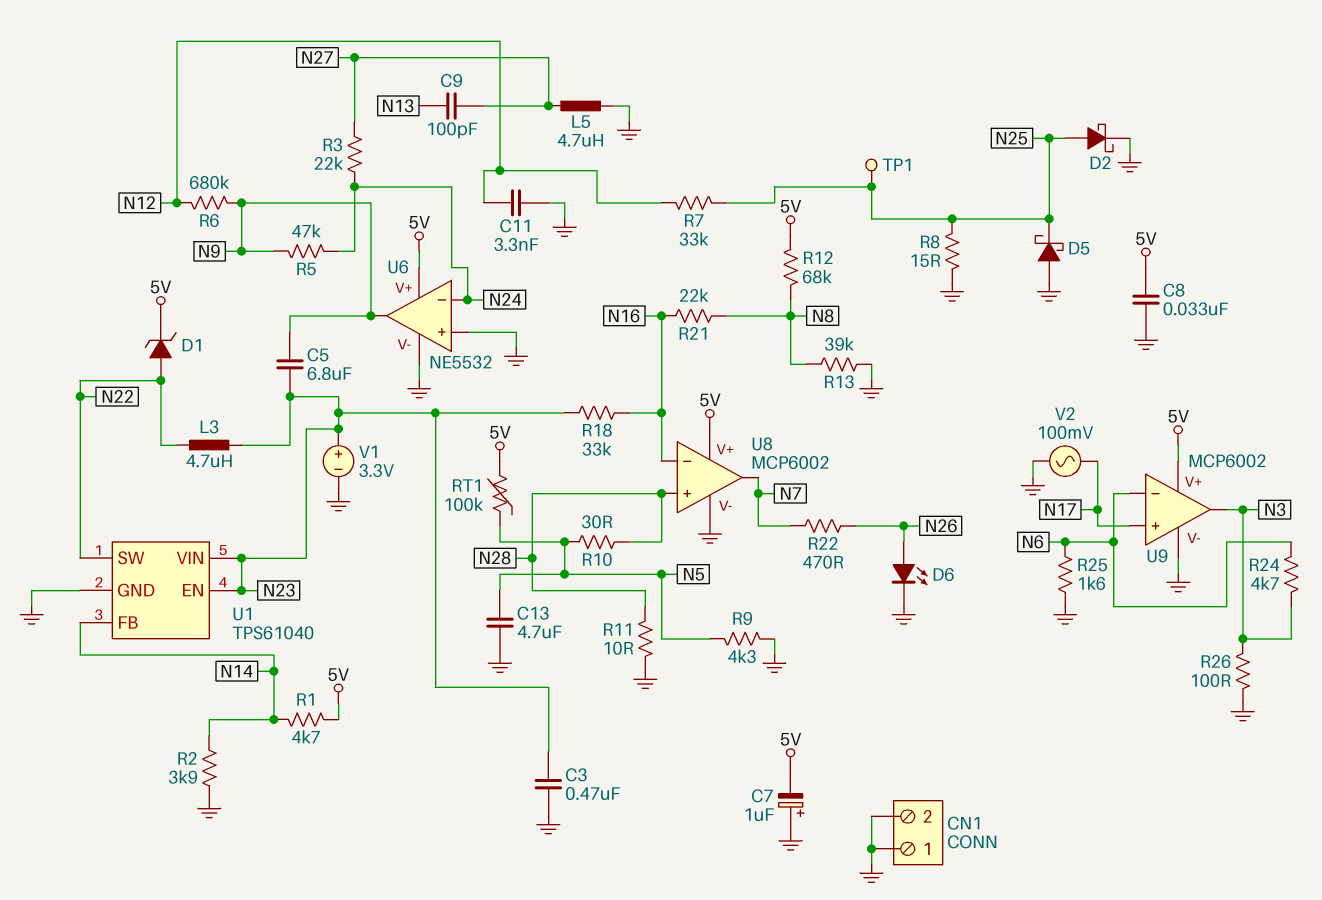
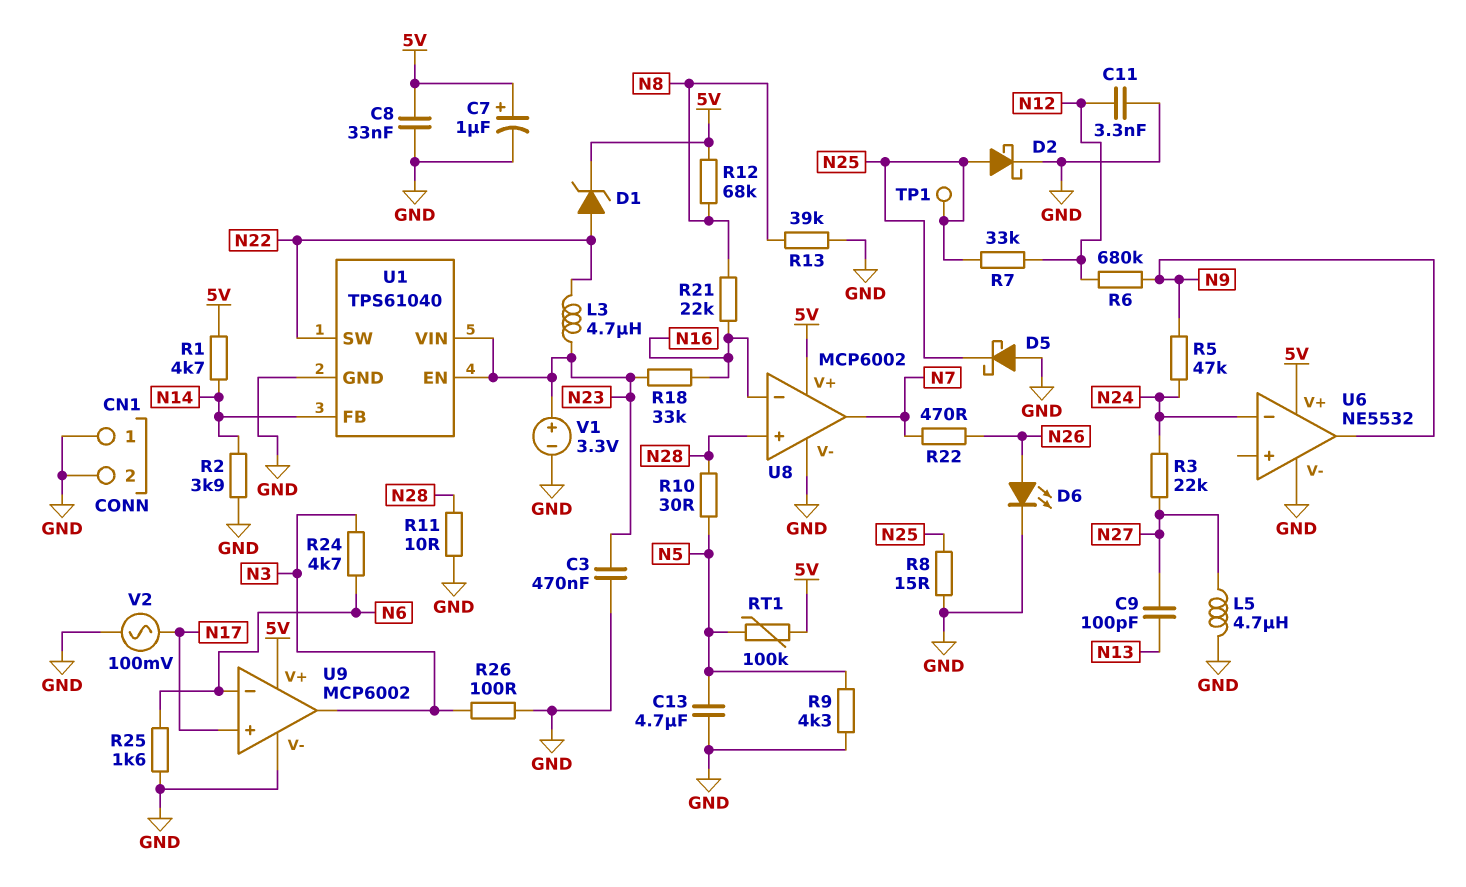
C5: 6.8uF (N9, N23) -> none
C7: 1uF (plus GND, minus 5V) -> 1uF (plus 5V, minus GND)
U6 pin in+: GND -> none

